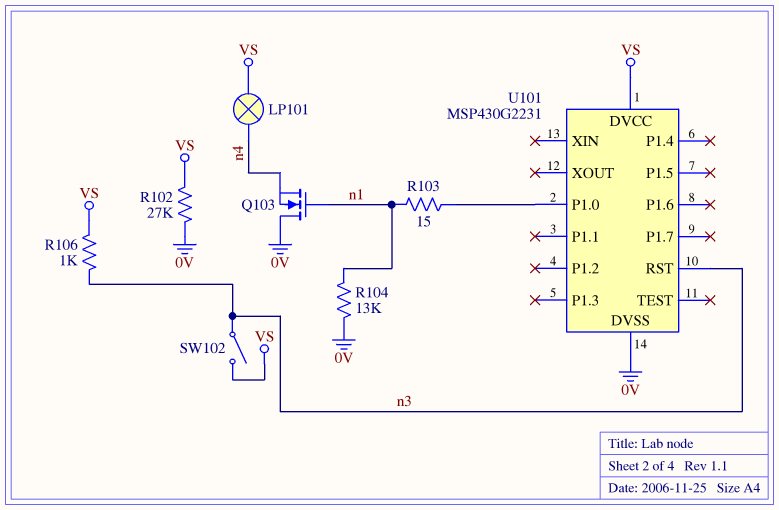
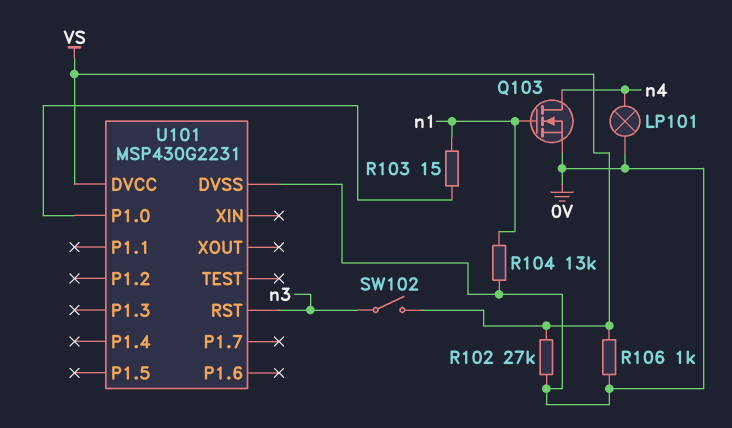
LP101: lamp (VS, n4) -> lamp (0V, n4)
Q103: NMOS (G n1, D 0V, S n4) -> NMOS (G n1, D n4, S 0V)
R106: 1k (VS, n3) -> 1k (0V, VS)

